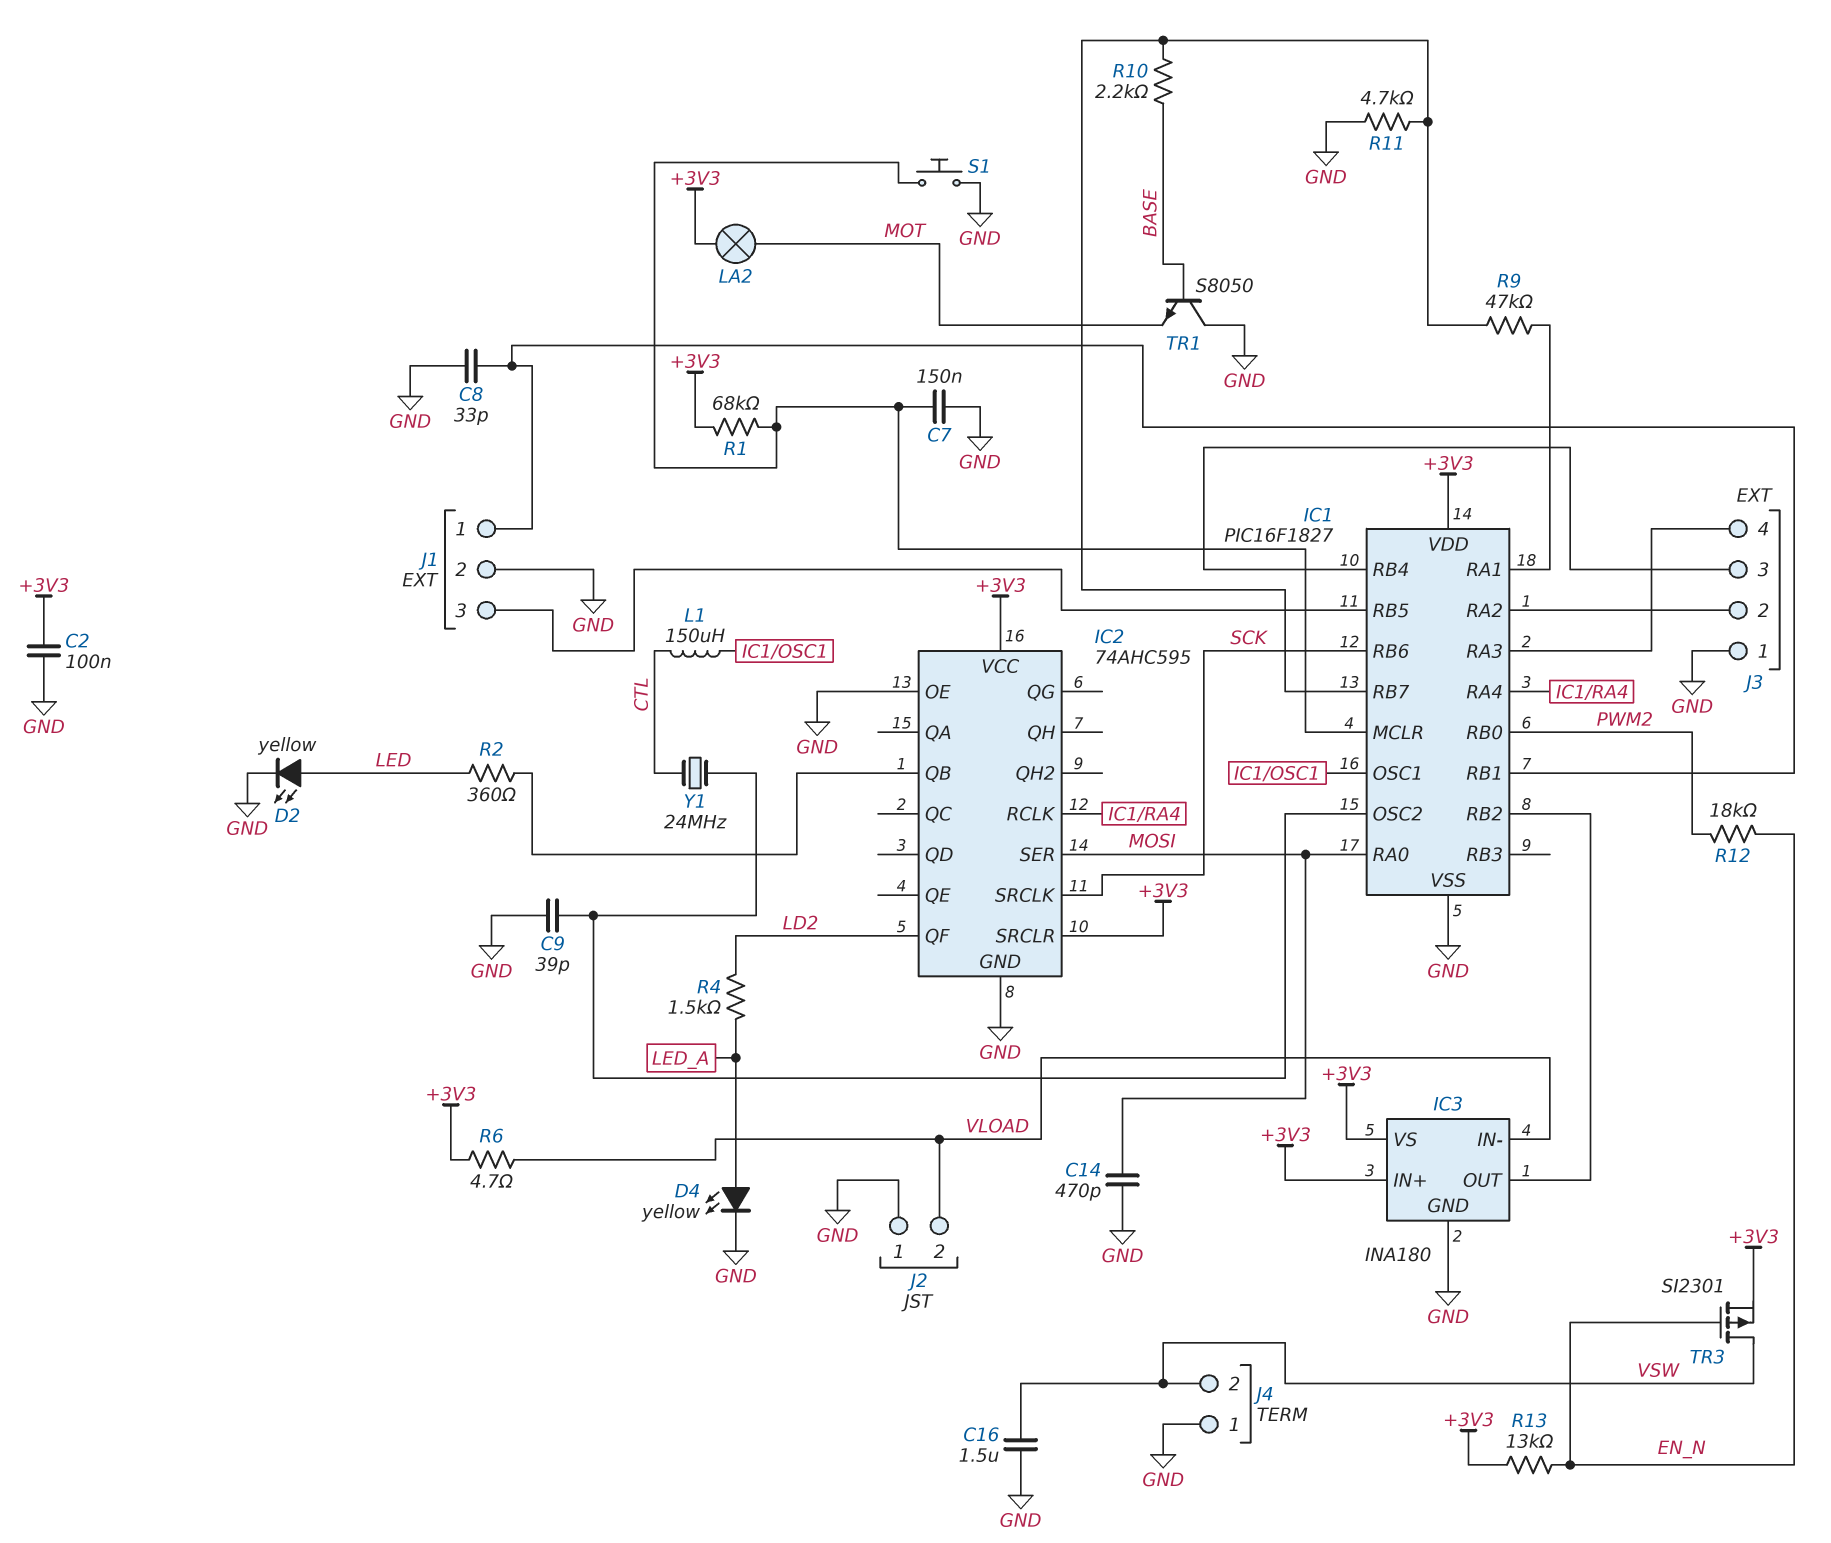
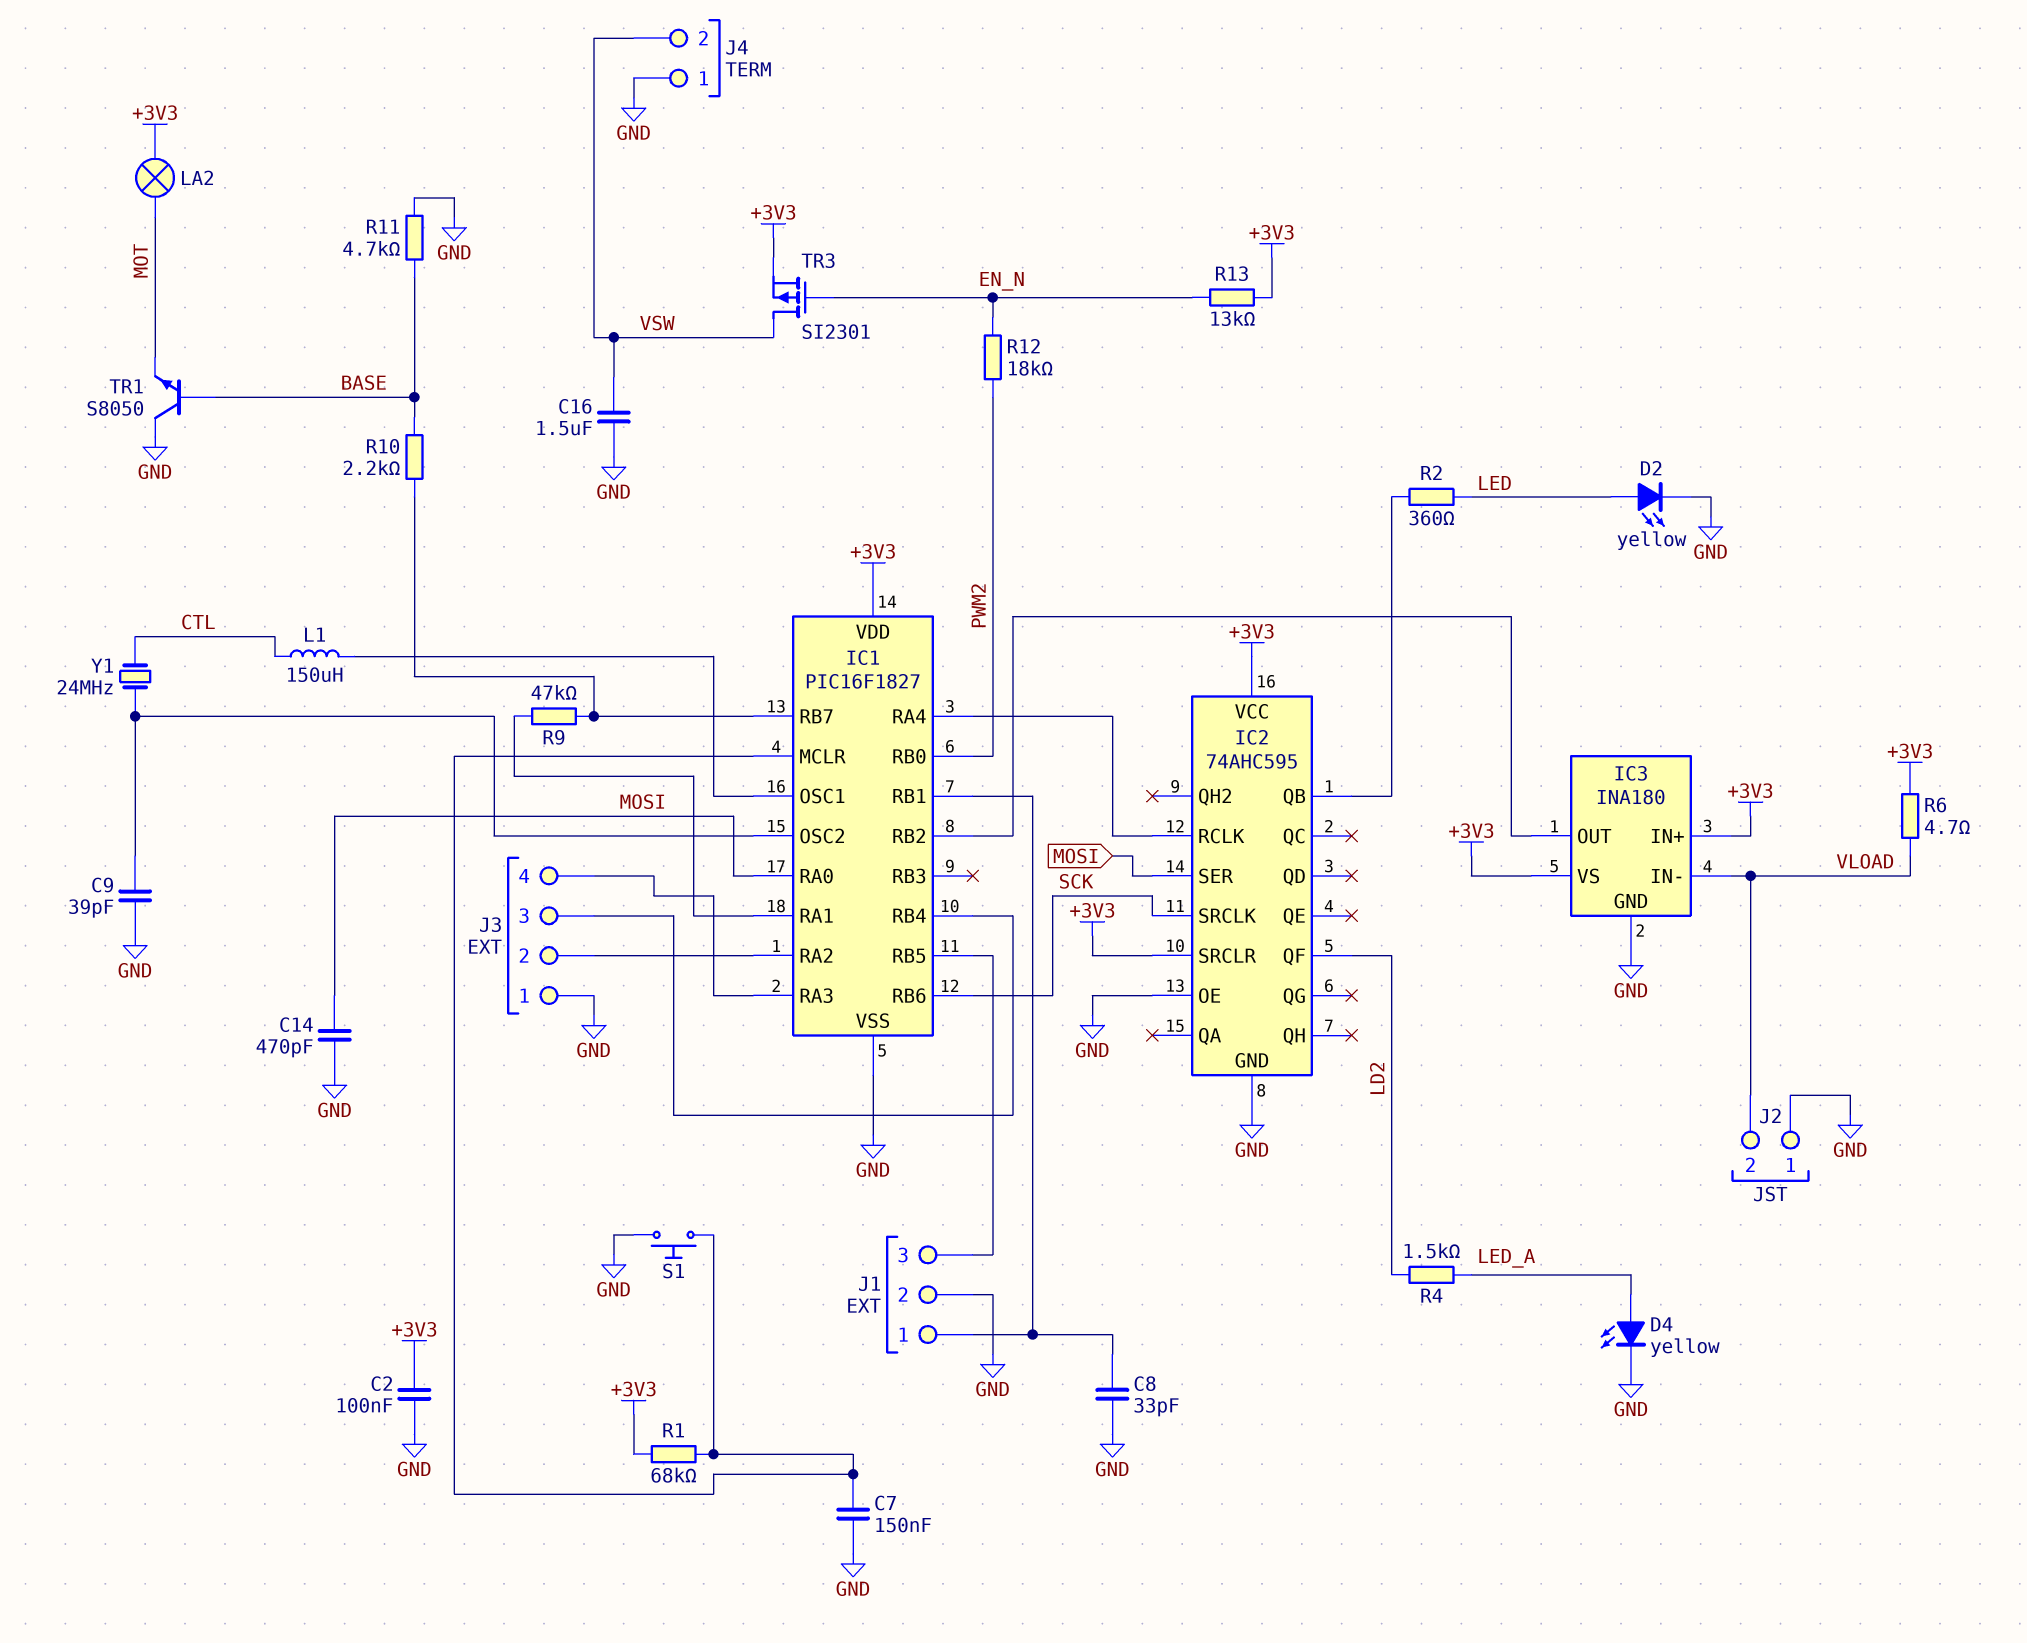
R11: 4.7k (GND, IC1/RB7) -> 4.7k (BASE, GND)

